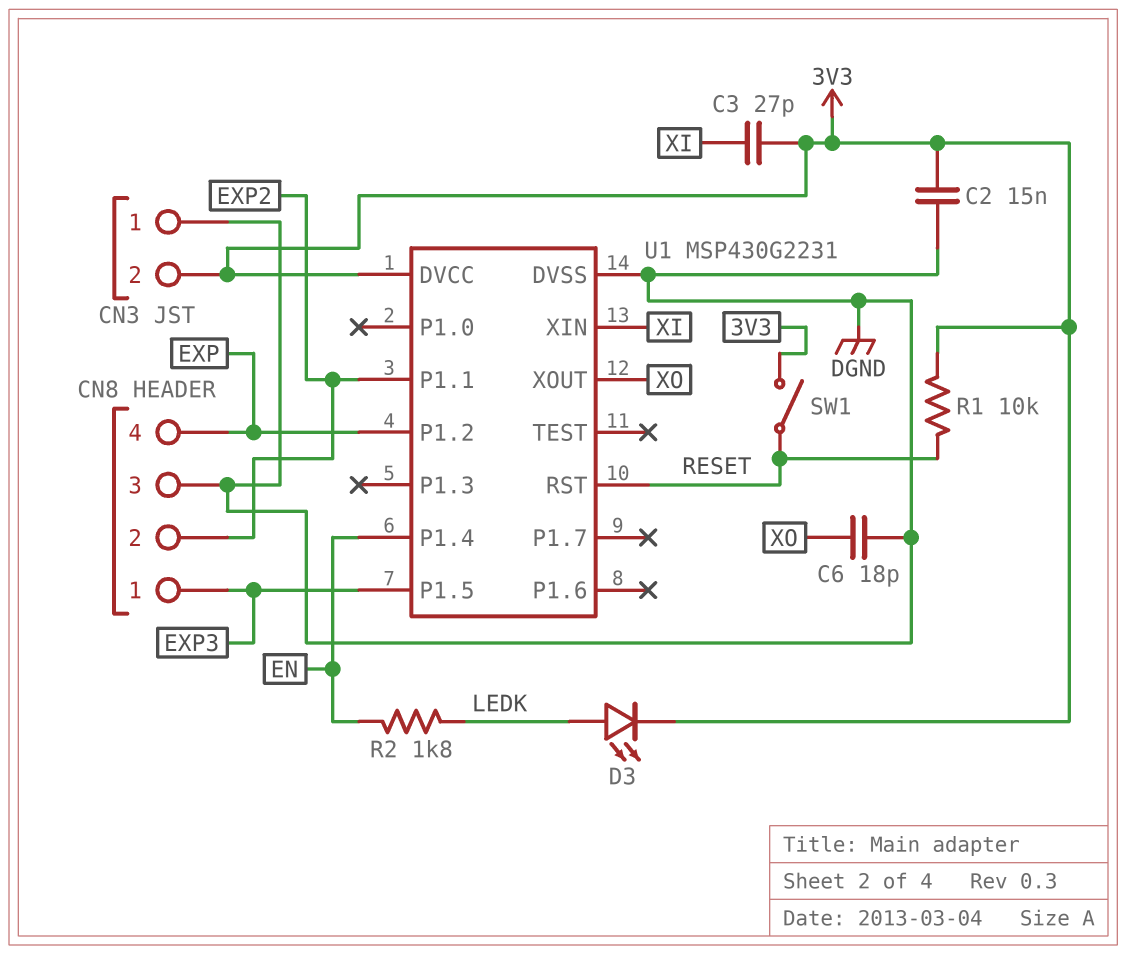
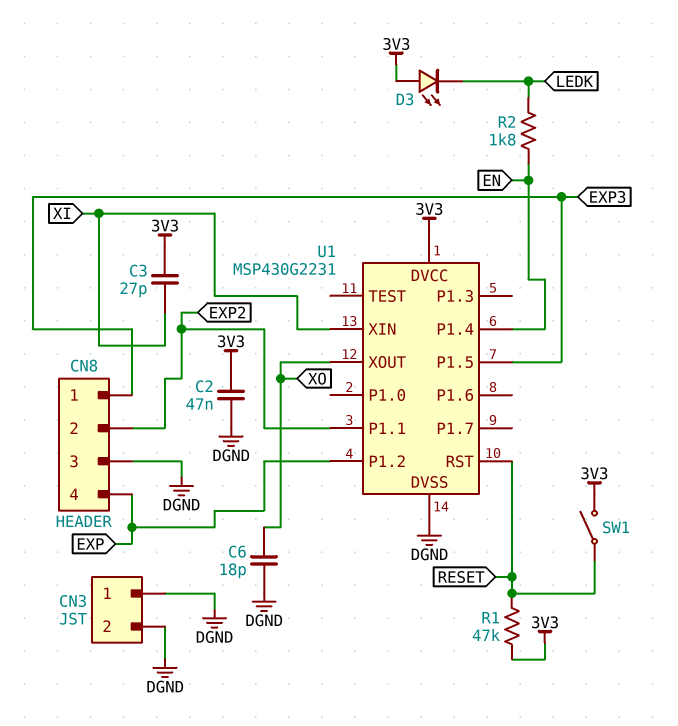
C2: 15nF (3V3, DGND) -> 47nF (3V3, DGND)
CN3 pin 2: 3V3 -> DGND
D3: LED (A LEDK, K 3V3) -> LED (A 3V3, K LEDK)
R1: 10k (3V3, RESET) -> 47k (3V3, RESET)

